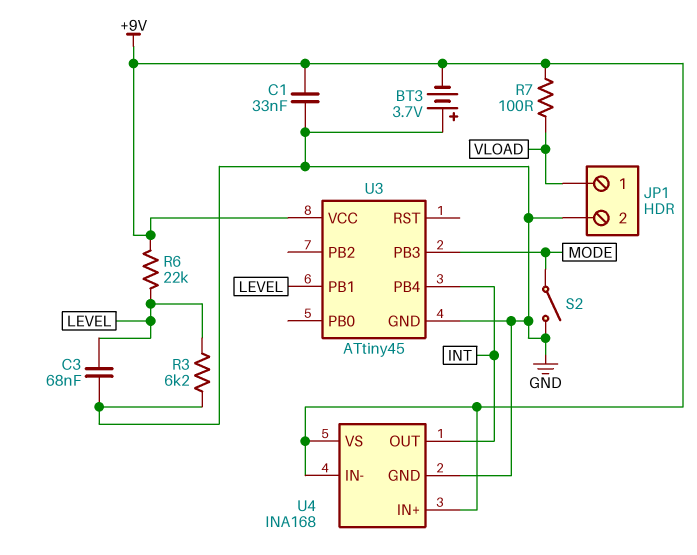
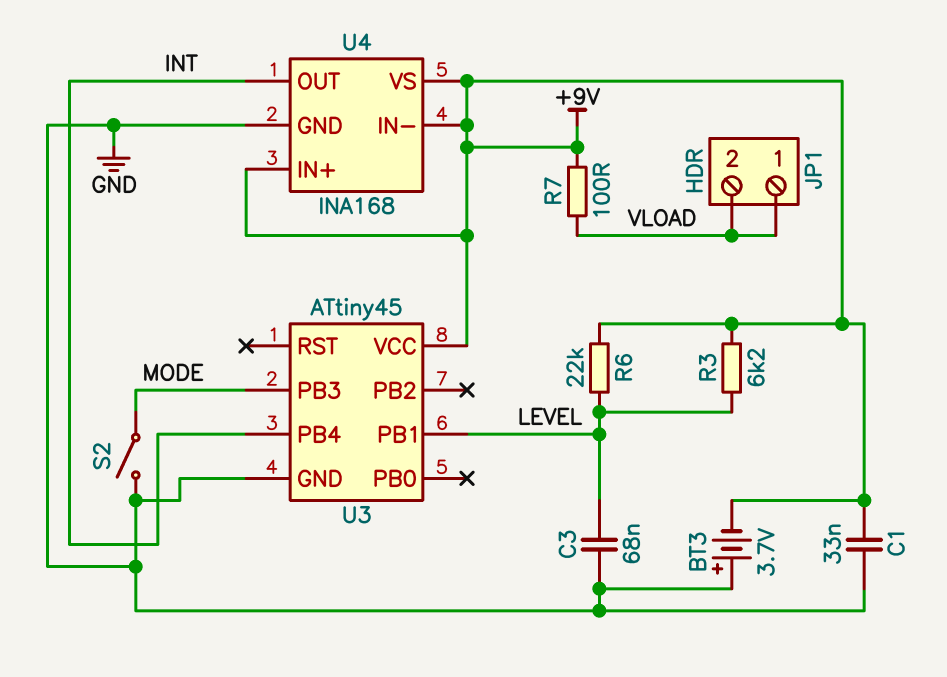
JP1 pin 2: GND -> VLOAD
R3: 6.2k (GND, LEVEL) -> 6.2k (+9V, LEVEL)

